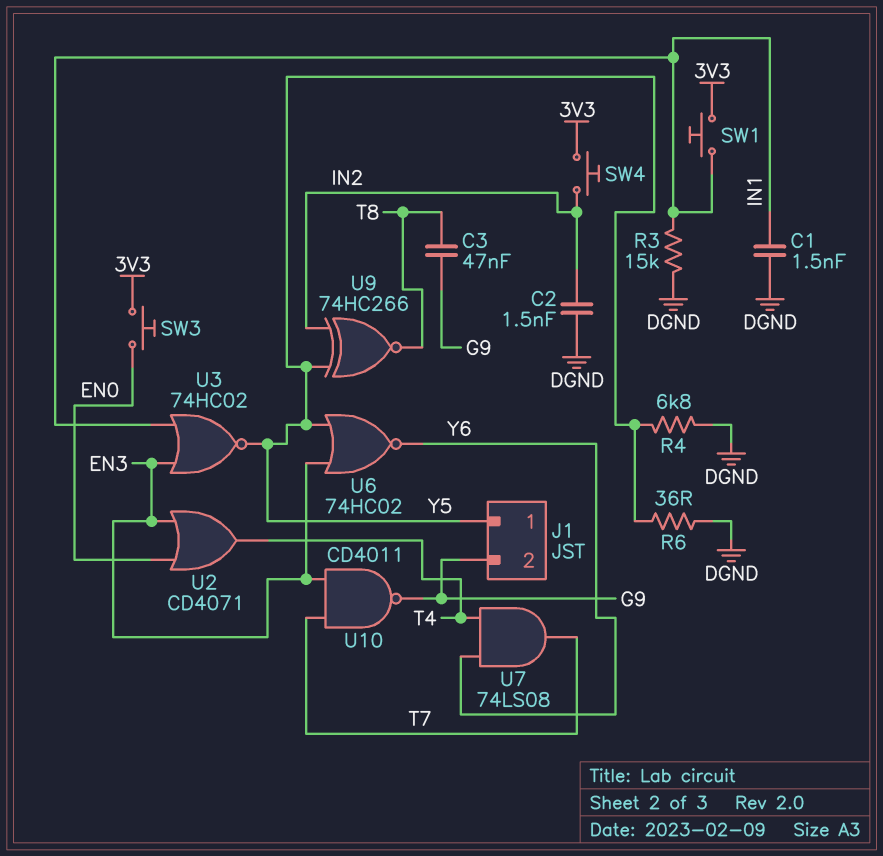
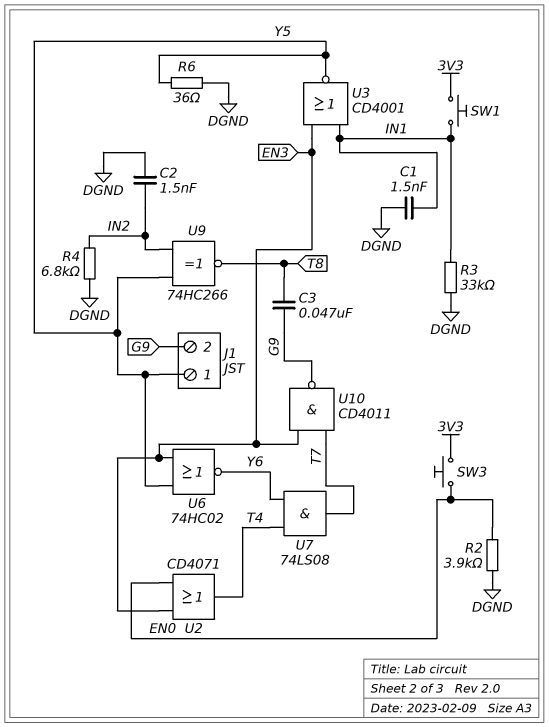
R2: none -> 3.9k (DGND, EN0)
R3: 15k (DGND, IN1) -> 33k (DGND, IN1)
R4: 6.8k (DGND, Y5) -> 6.8k (DGND, IN2)
SW4: button (3V3, IN2) -> none
U3: NOR 74HC02 (in EN3, in IN1, out Y5) -> NOR CD4001 (in EN3, in IN1, out Y5)

